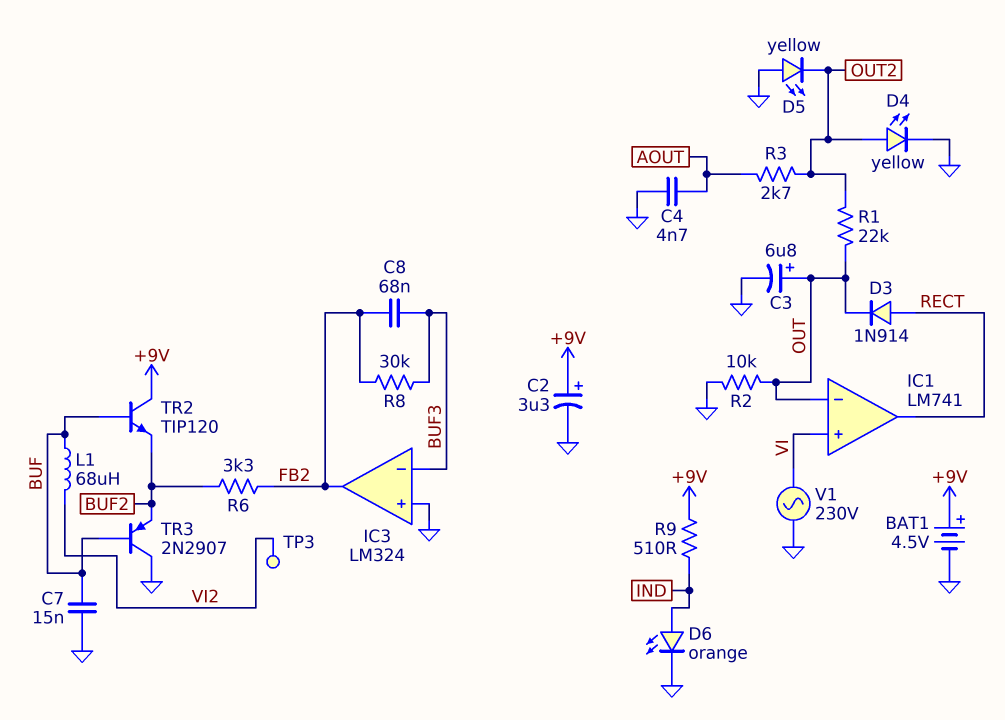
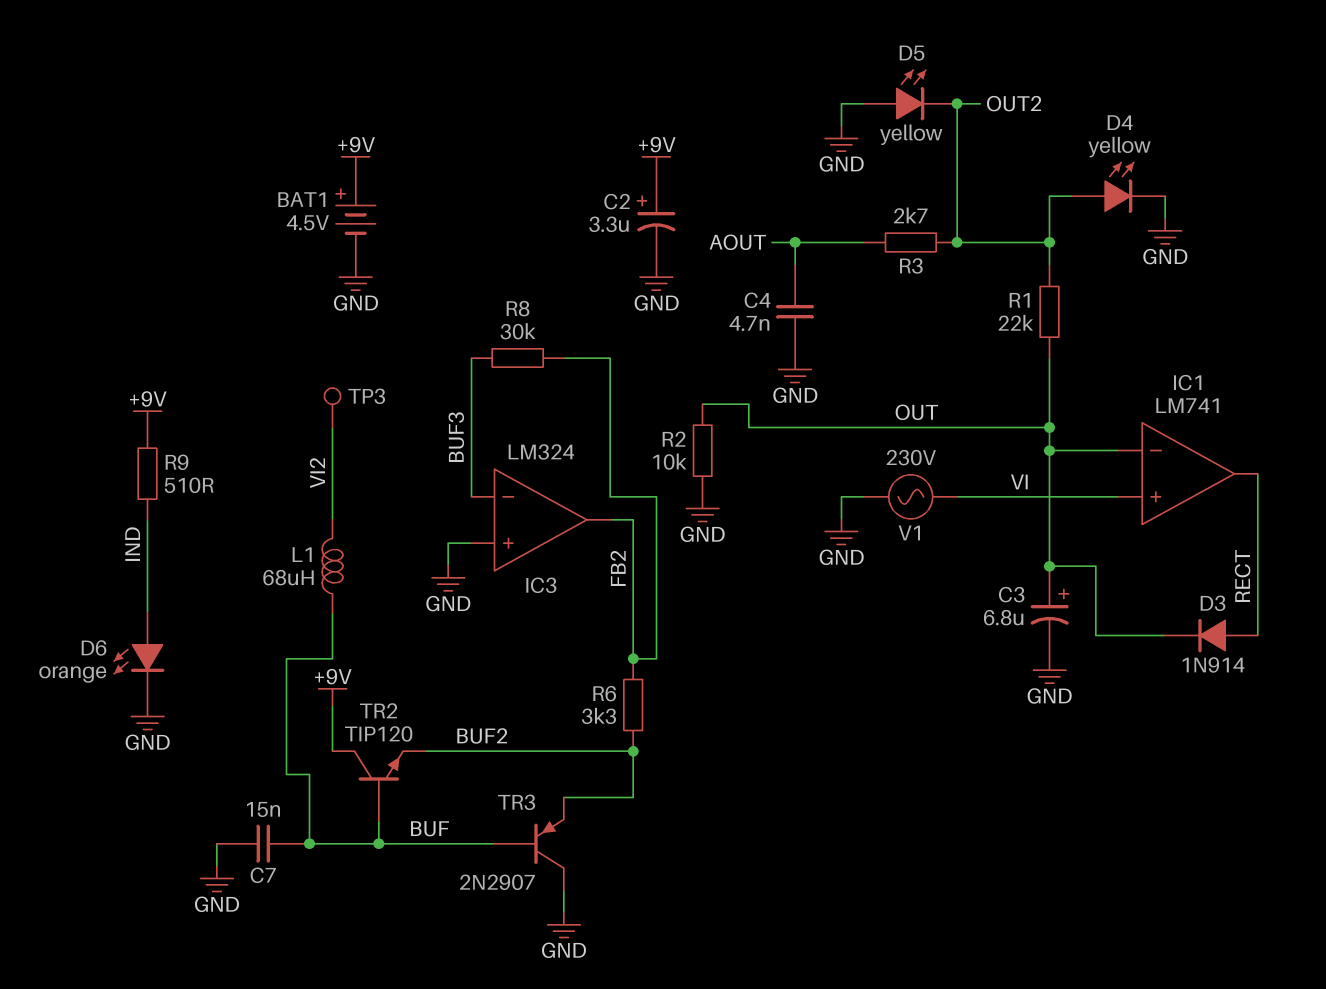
C8: 68nF (BUF3, FB2) -> none

